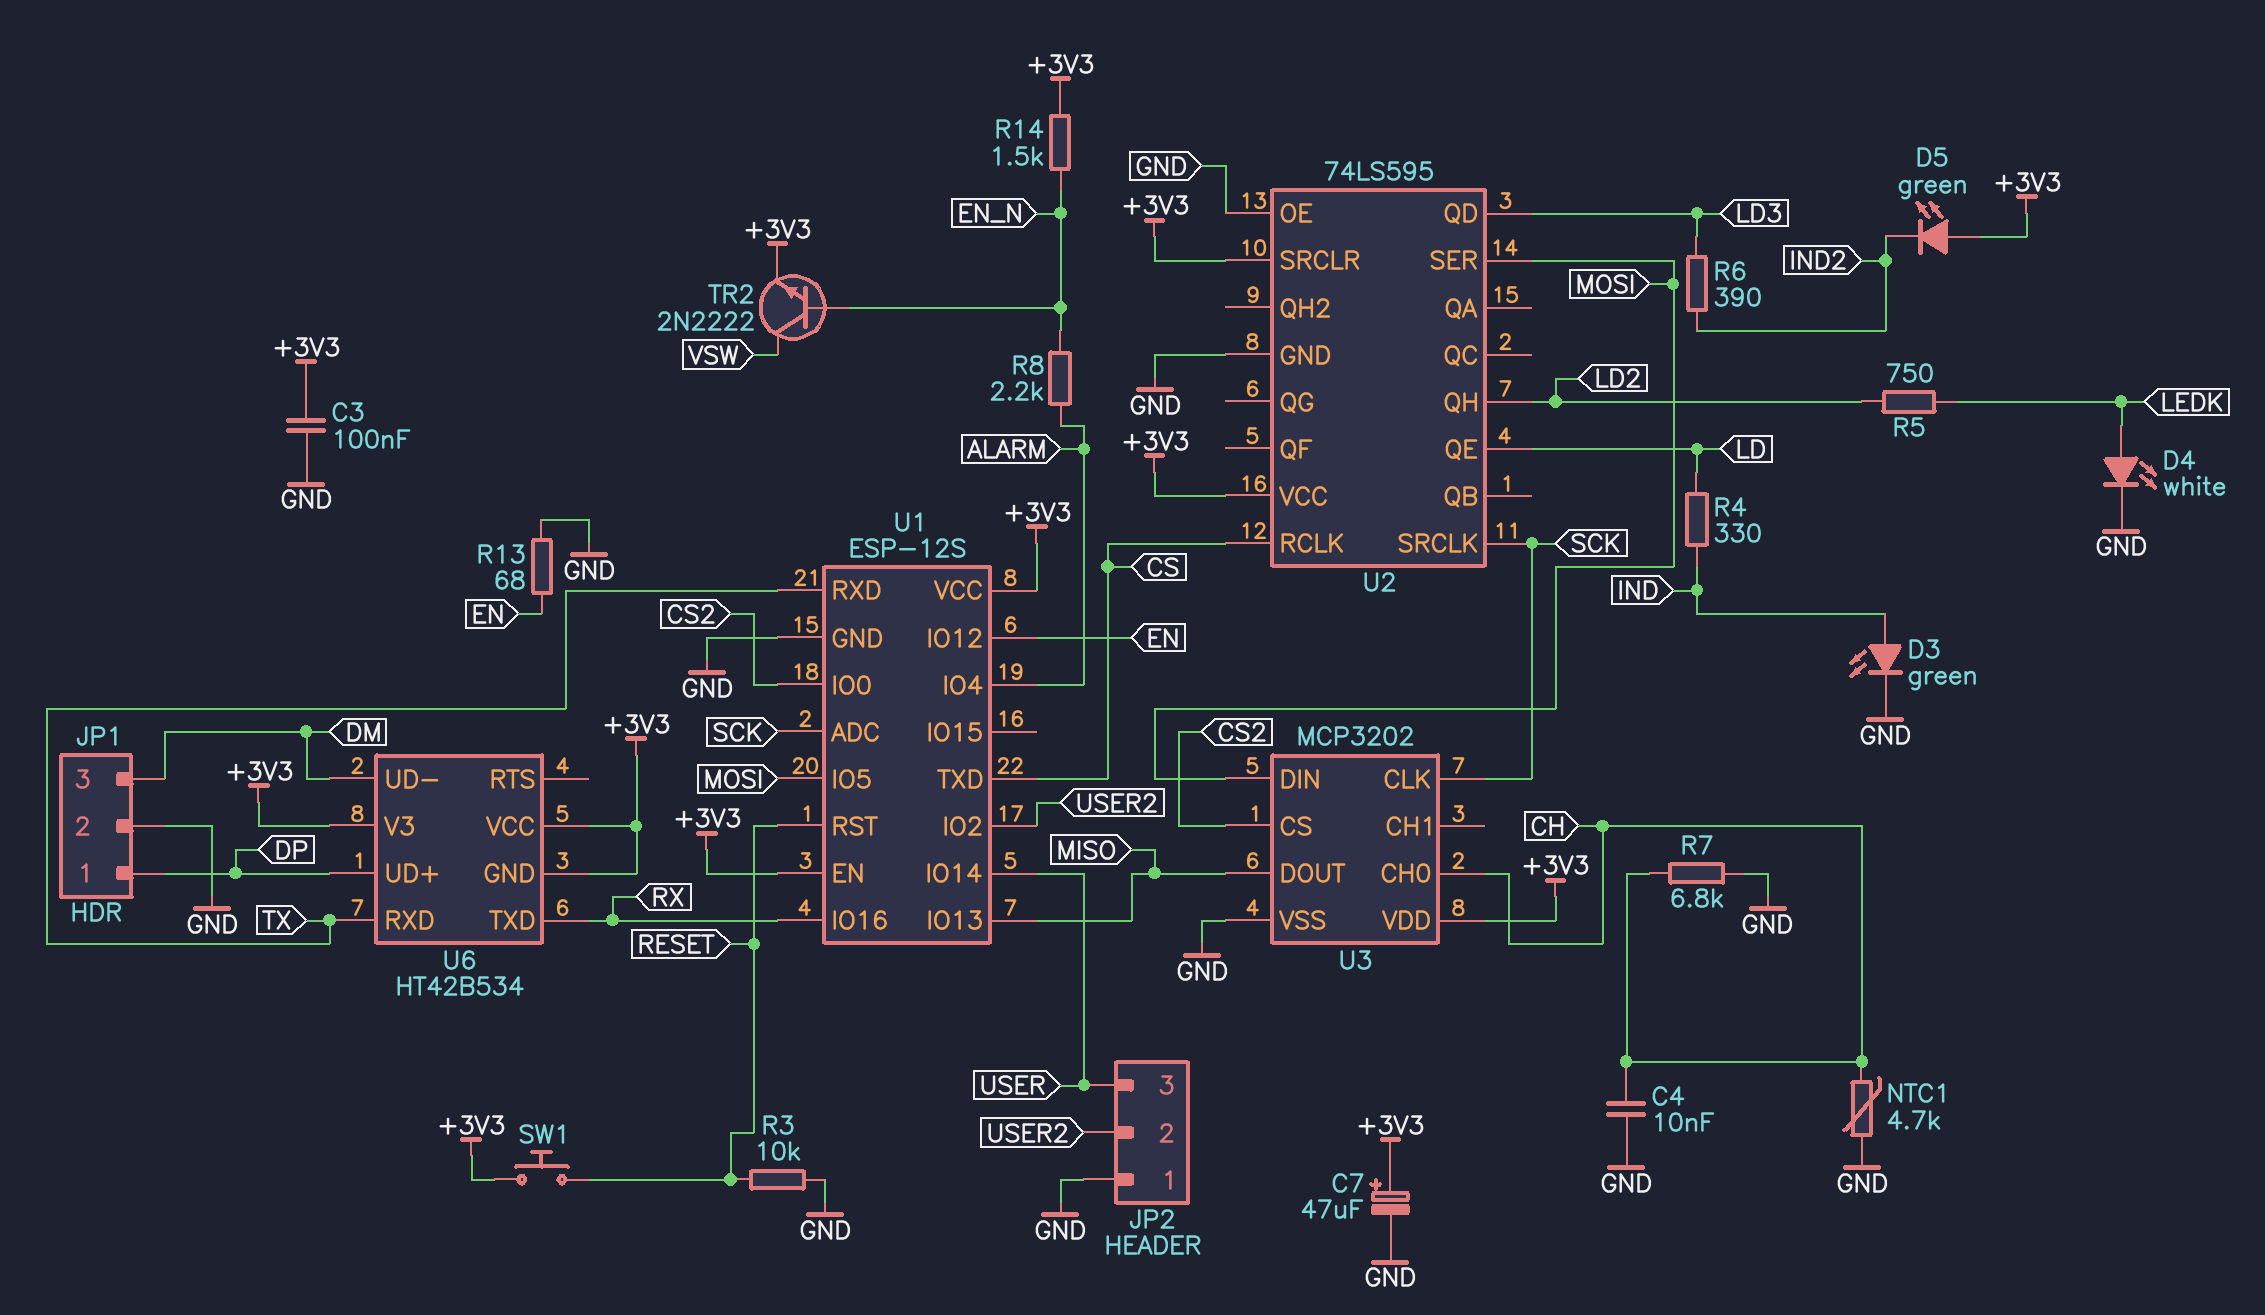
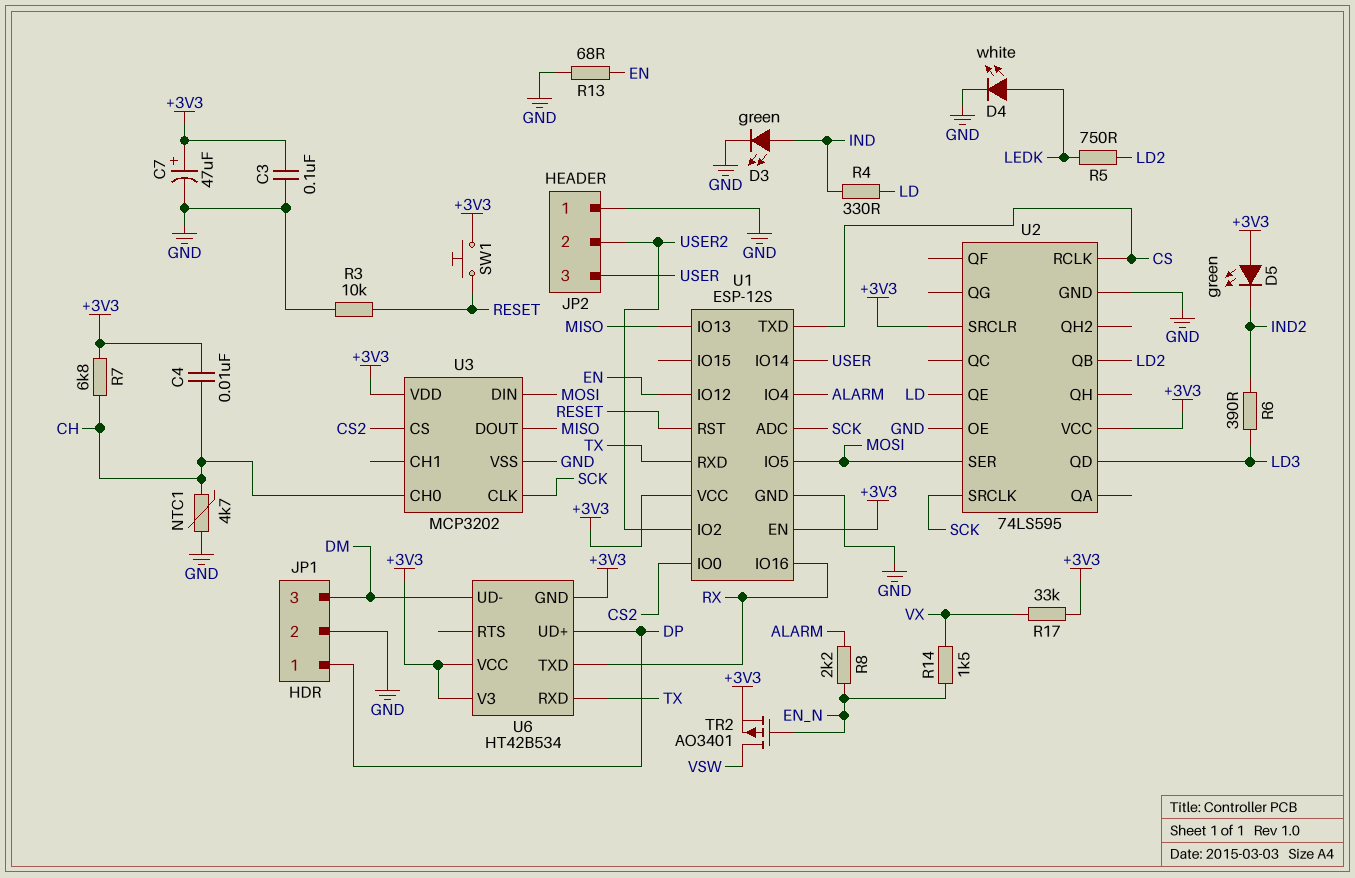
C4: 10nF (CH, GND) -> 10nF (+3V3, CH)
R7: 6.8k (CH, GND) -> 6.8k (+3V3, CH)
R14: 1.5k (+3V3, EN_N) -> 1.5k (EN_N, VX)
R17: none -> 33k (+3V3, VX)
TR2: NPN 2N2222 (B EN_N, C VSW, E +3V3) -> PMOS AO3401 (G EN_N, D VSW, S +3V3)
U2 pin QB: none -> LD2
U2 pin QH: LD2 -> none

